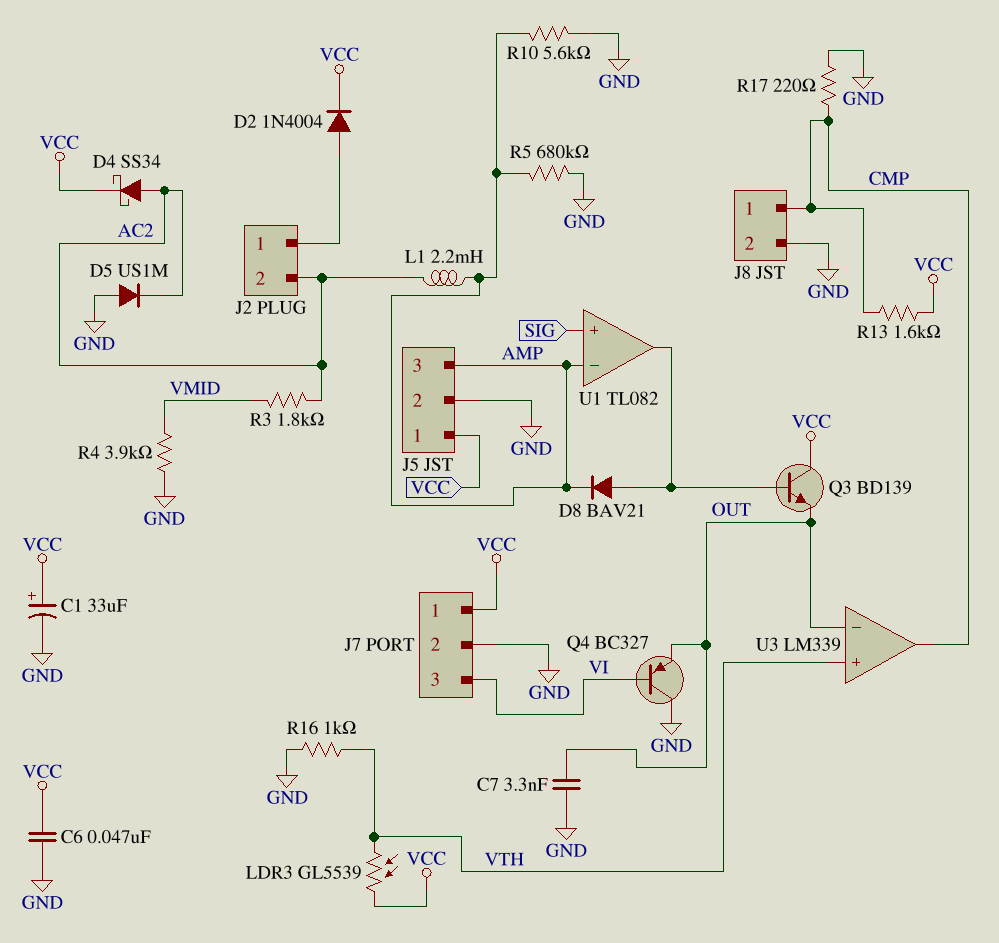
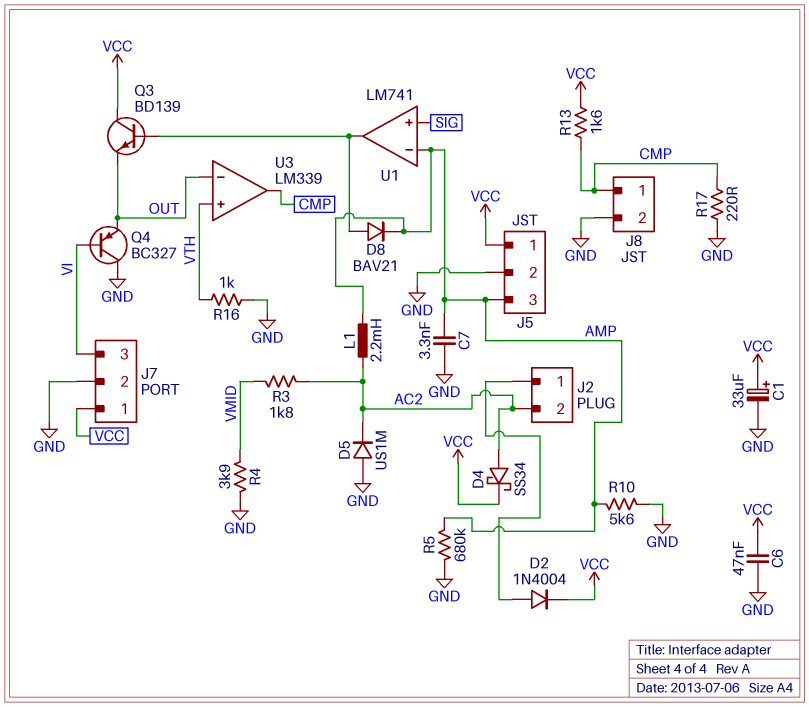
C7: 3.3nF (GND, OUT) -> 3.3nF (AMP, GND)
LDR3: GL5539 (VCC, VTH) -> none
U1: TL082 -> LM741

